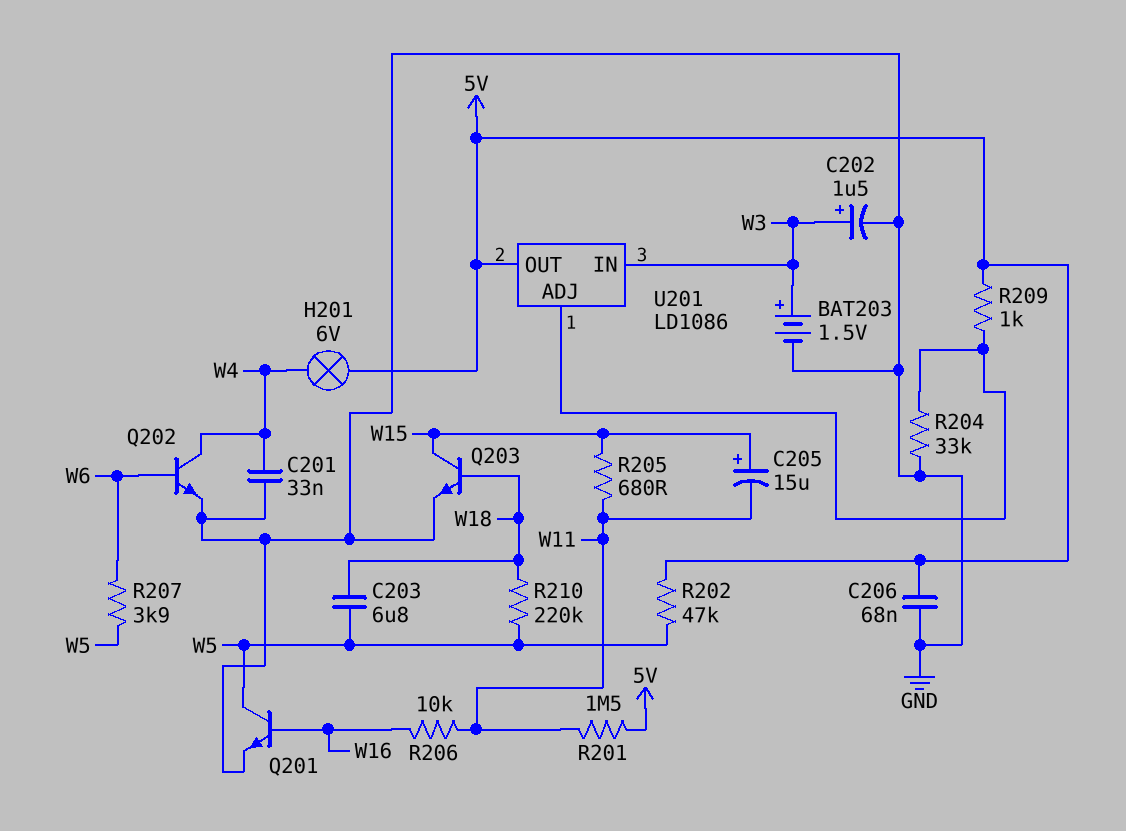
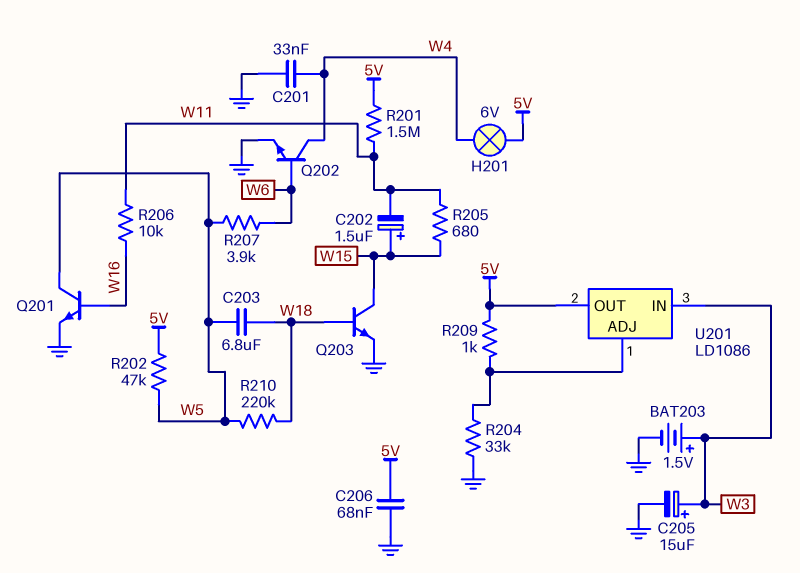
C202: 1.5uF (plus W3, minus GND) -> 1.5uF (plus W15, minus W11)
C205: 15uF (plus W15, minus W11) -> 15uF (plus W3, minus GND)

